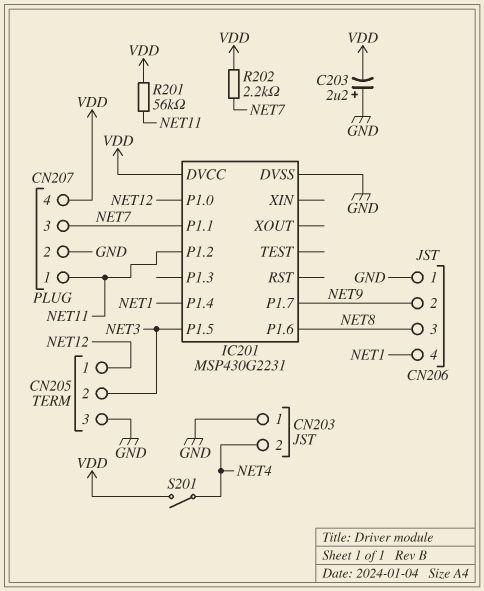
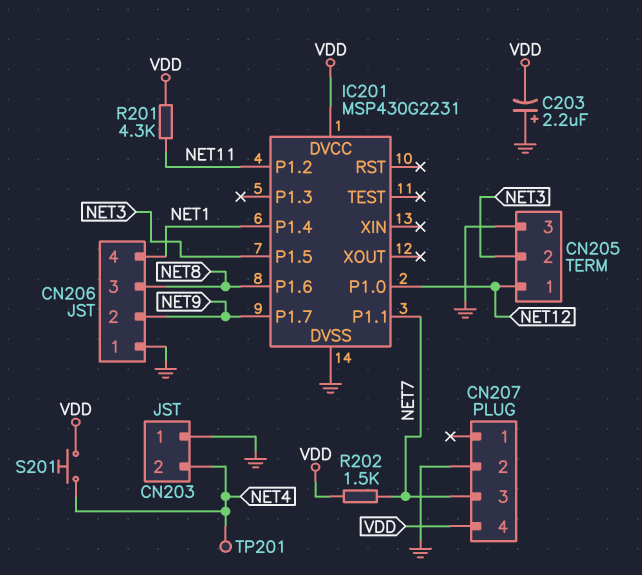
CN207 pin 1: NET11 -> none
R201: 56k (NET11, VDD) -> 4.3k (NET11, VDD)
R202: 2.2k (NET7, VDD) -> 1.5k (NET7, VDD)
S201: switch (NET4, VDD) -> button (NET4, VDD)
TP201: none -> test point (NET4)

